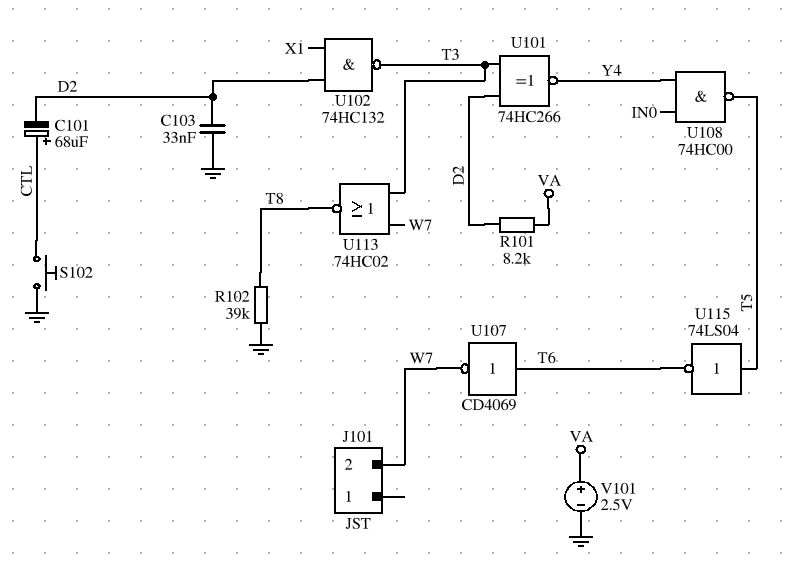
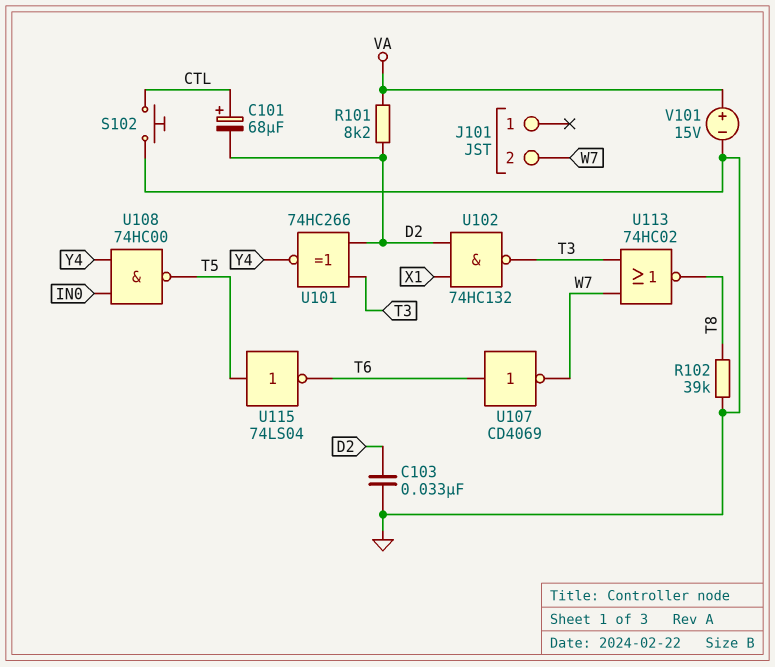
V101: 2.5V (plus VA, minus GND) -> 15V (plus VA, minus GND)

